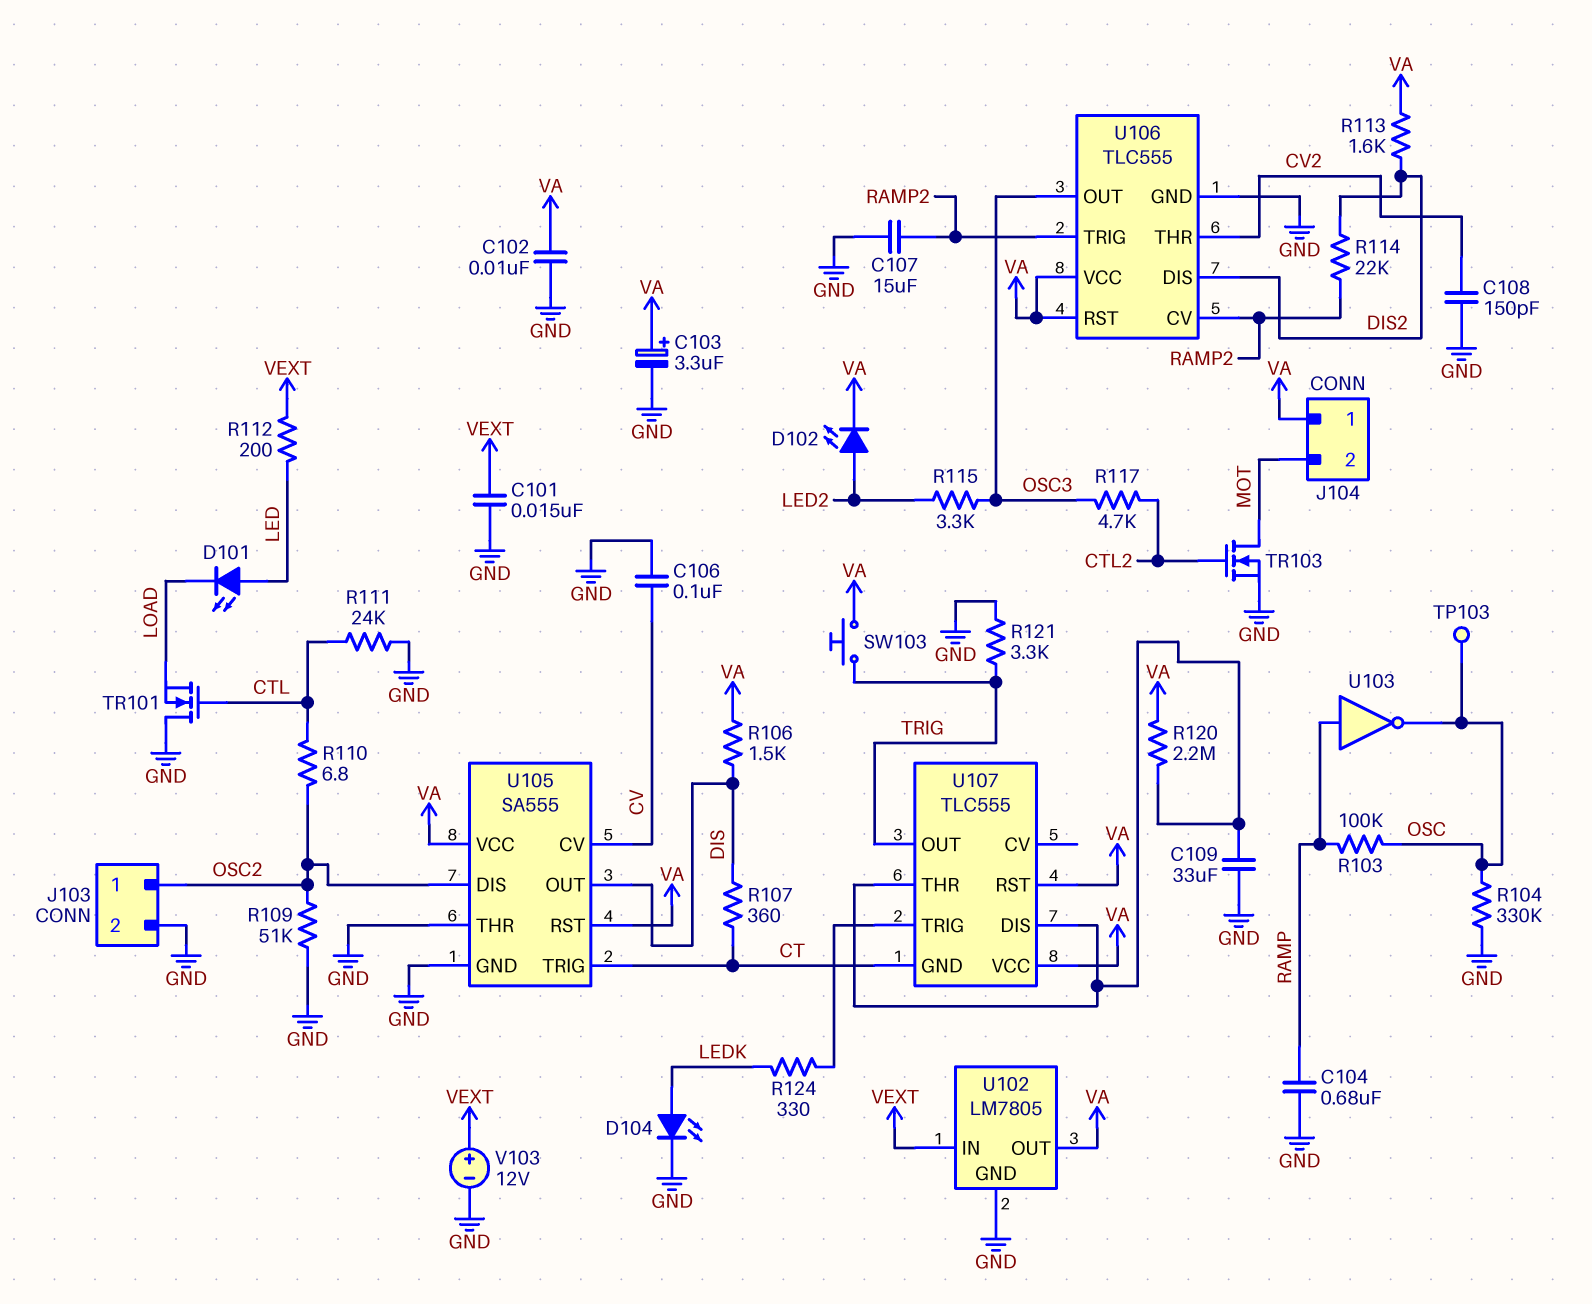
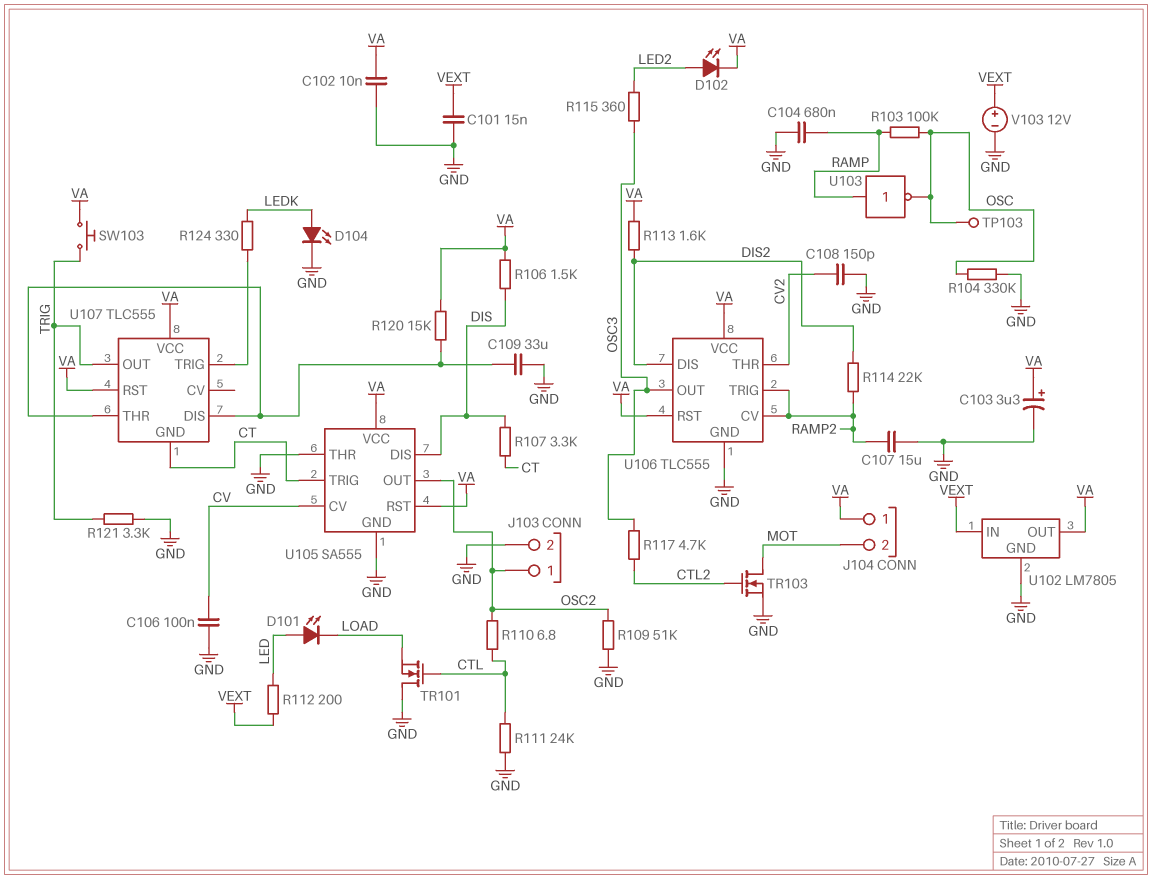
R107: 360 (CT, DIS) -> 3.3k (CT, DIS)
R115: 3.3k (LED2, OSC3) -> 360 (LED2, OSC3)
R120: 2.2M (U107/DIS, VA) -> 15k (U107/DIS, VA)
U105 pin DIS: OSC2 -> DIS
U105 pin OUT: DIS -> OSC2

